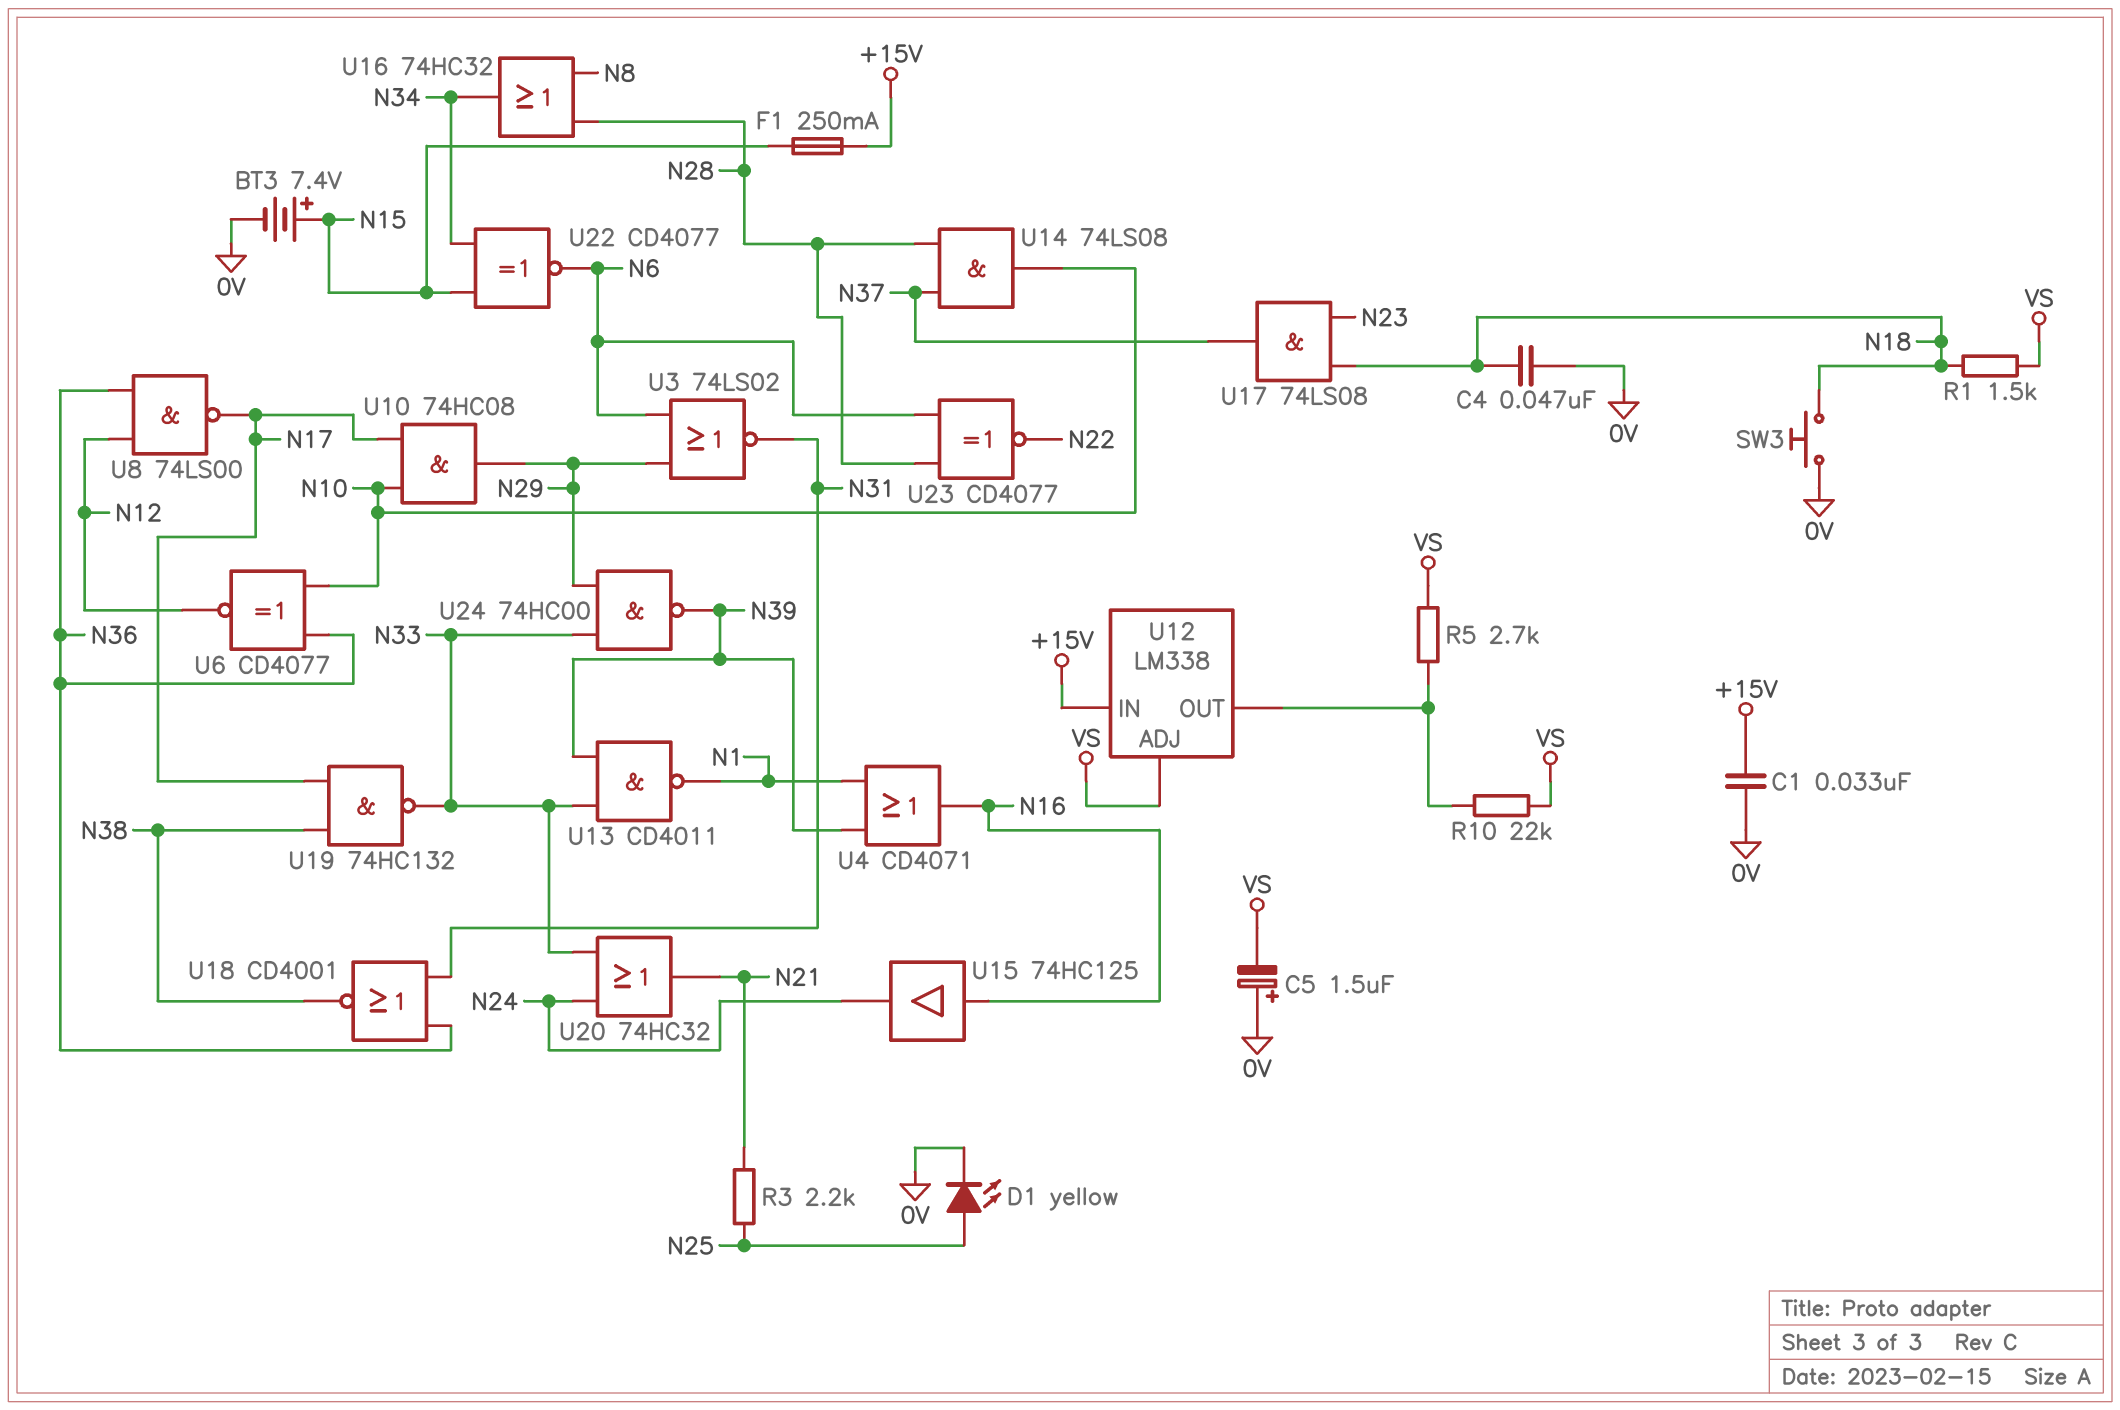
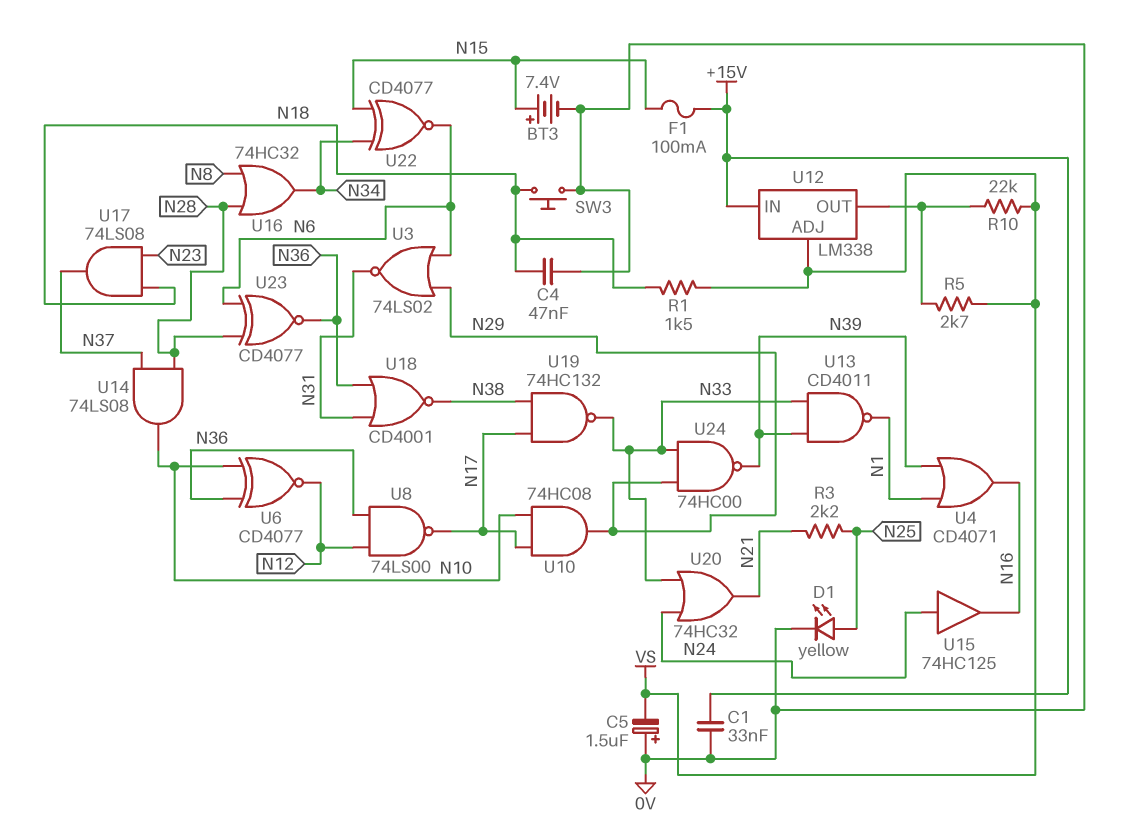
F1: 250mA (+15V, N15) -> 100mA (+15V, N15)
U15: buffer 74HC125 (in N16, out N24) -> buffer 74HC125 (in N24, out N16)
U23: XNOR CD4077 (in N6, in N28, out N22) -> XNOR CD4077 (in N6, in N28, out N36)

